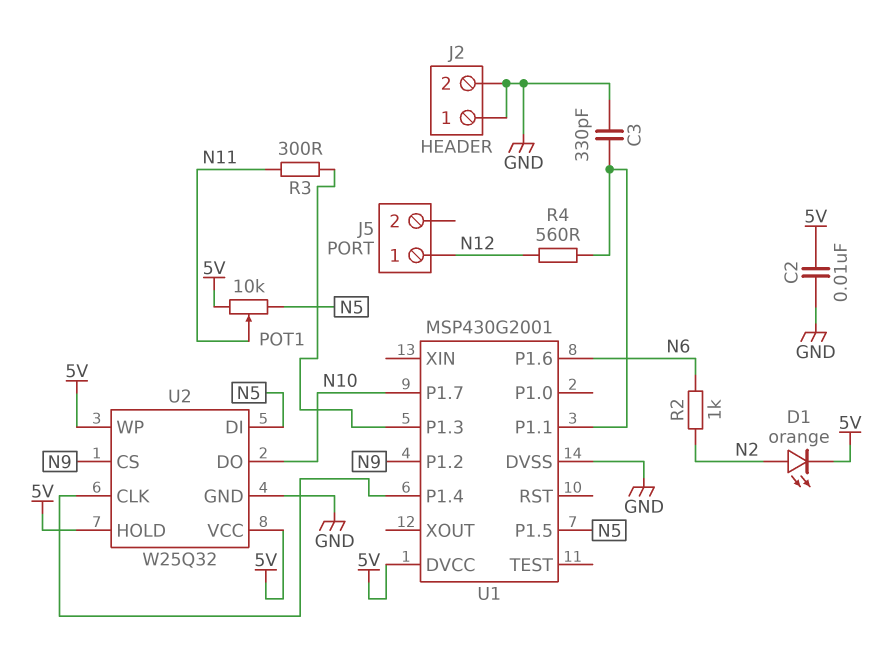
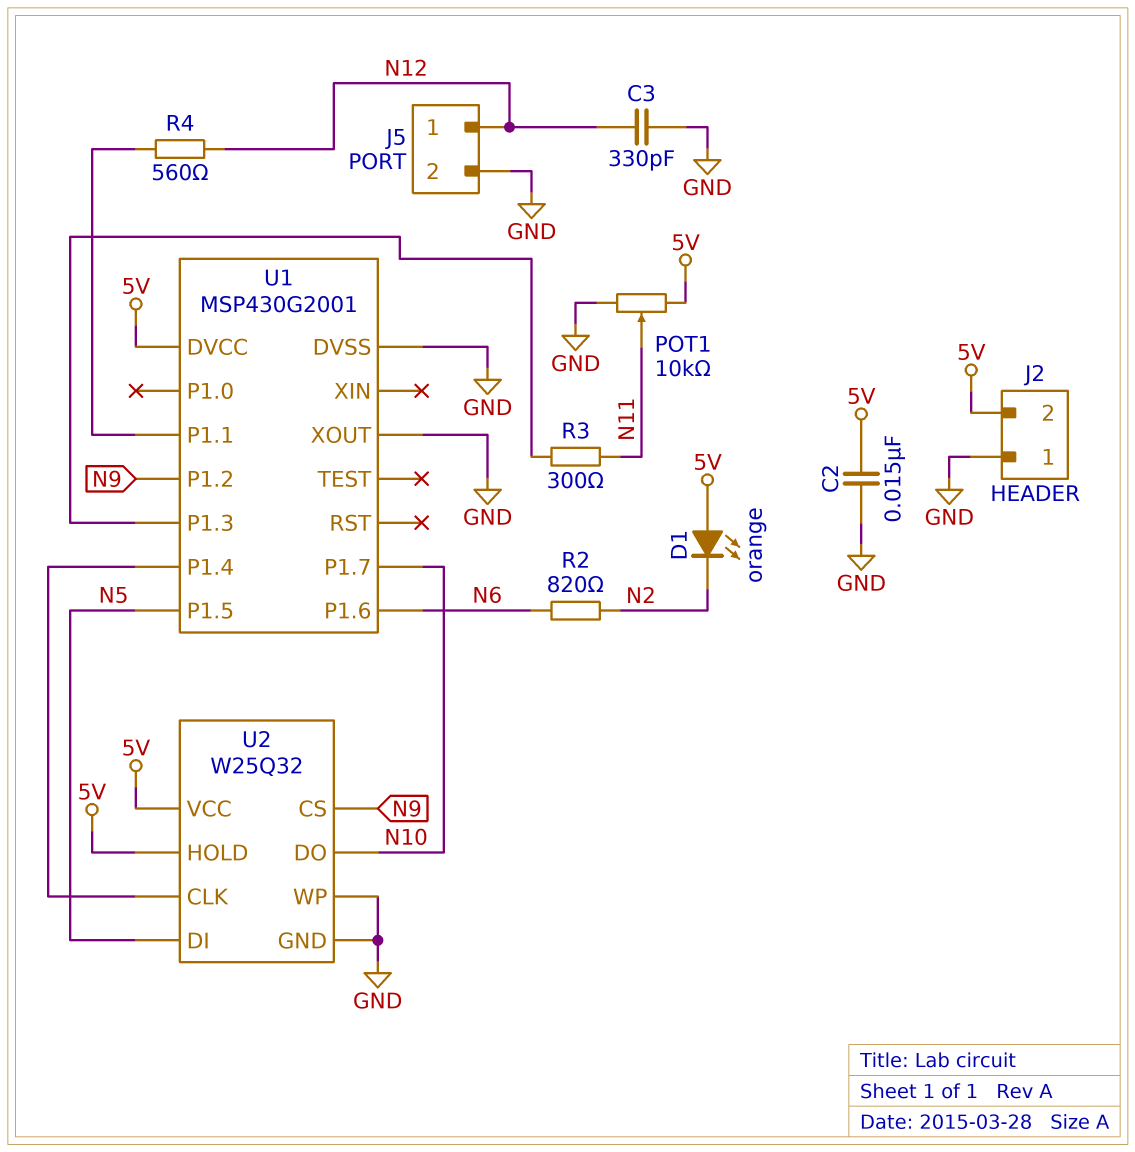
C2: 10nF (5V, GND) -> 15nF (5V, GND)
C3: 330pF (GND, U1/P1.1) -> 330pF (GND, N12)
D1: LED orange (A N2, K 5V) -> LED orange (A 5V, K N2)
J2 pin 2: GND -> 5V
J5 pin 2: none -> GND
POT1: 10k (5V, N5, wiper N11) -> 10k (5V, GND, wiper N11)
R2: 1k (N2, N6) -> 820 (N2, N6)
U1 pin XOUT: none -> GND
U2 pin WP: 5V -> GND

